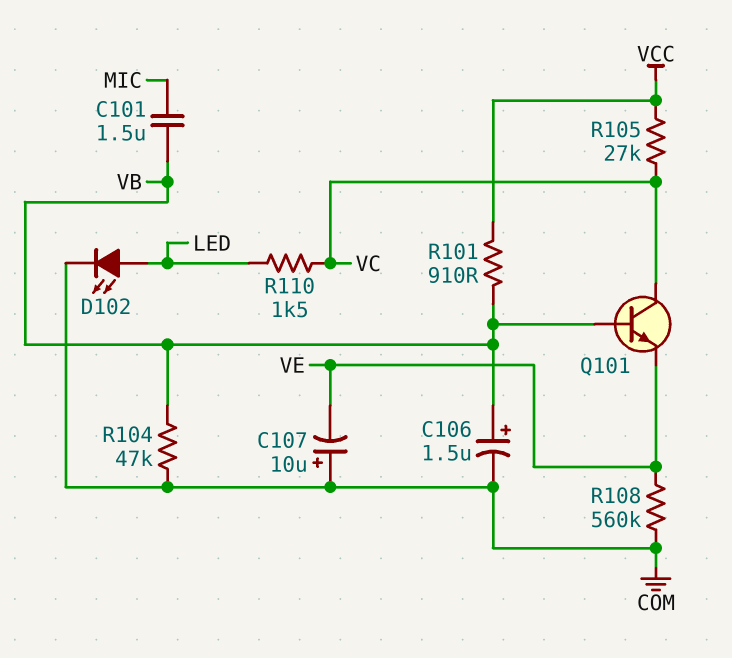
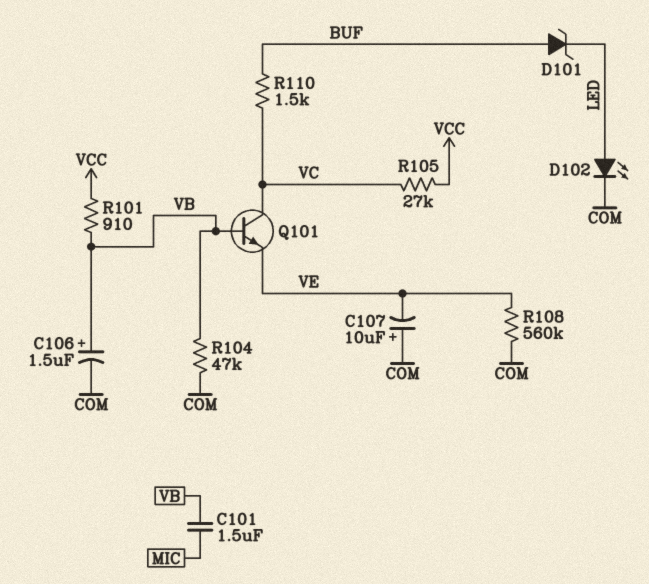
D101: none -> zener (A BUF, K LED)
R110: 1.5k (LED, VC) -> 1.5k (BUF, VC)

